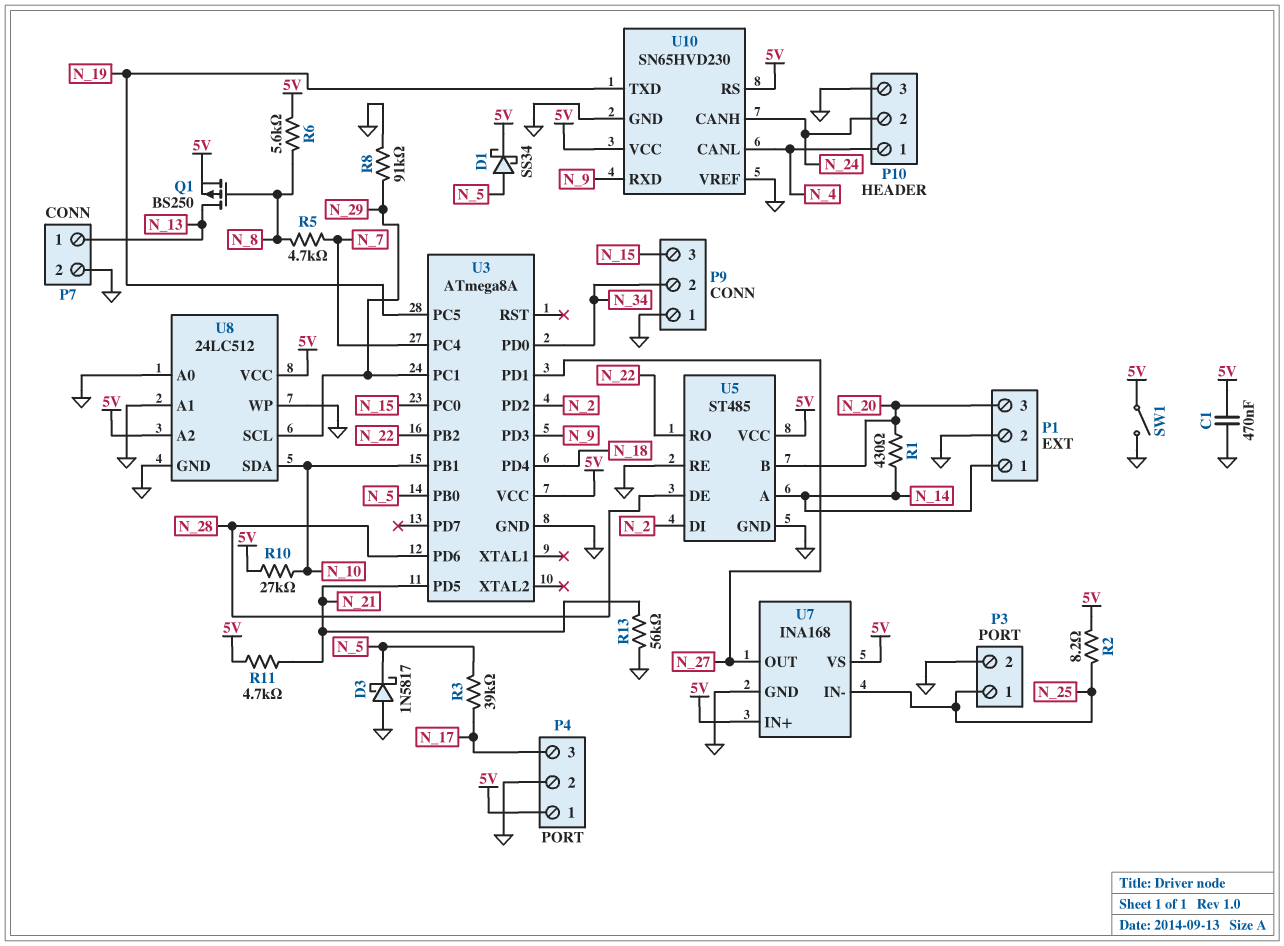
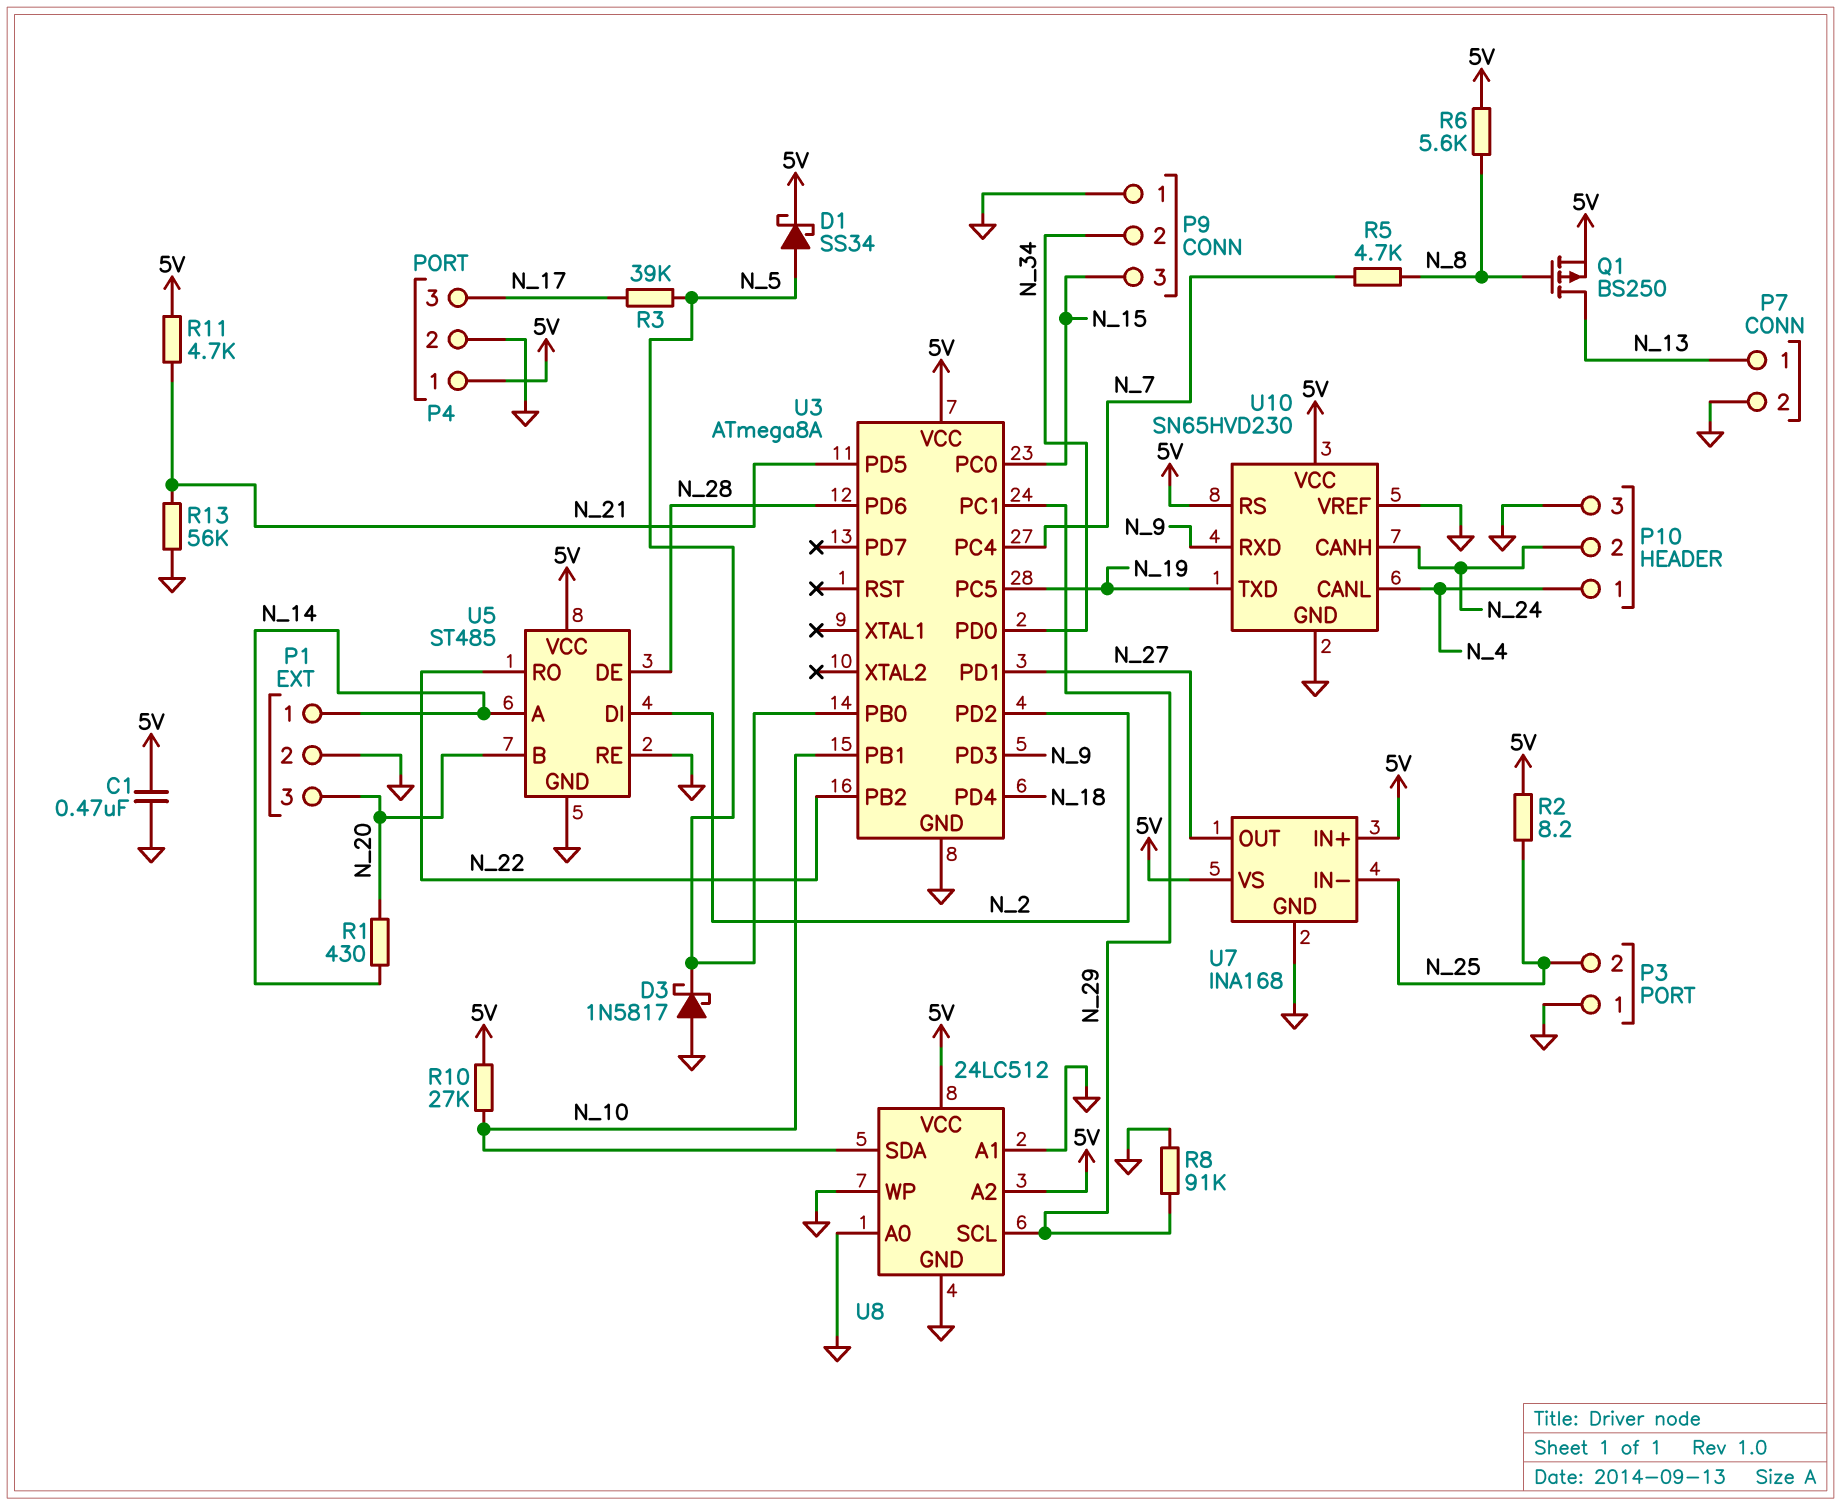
P3 pin 1: N_25 -> GND
P3 pin 2: GND -> N_25
SW1: switch (5V, GND) -> none

